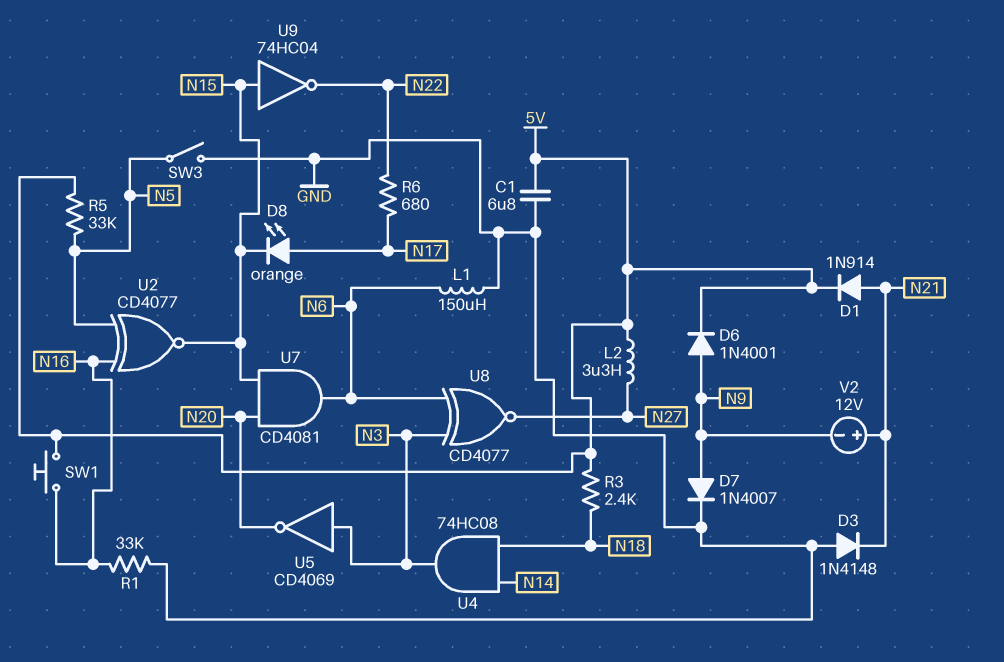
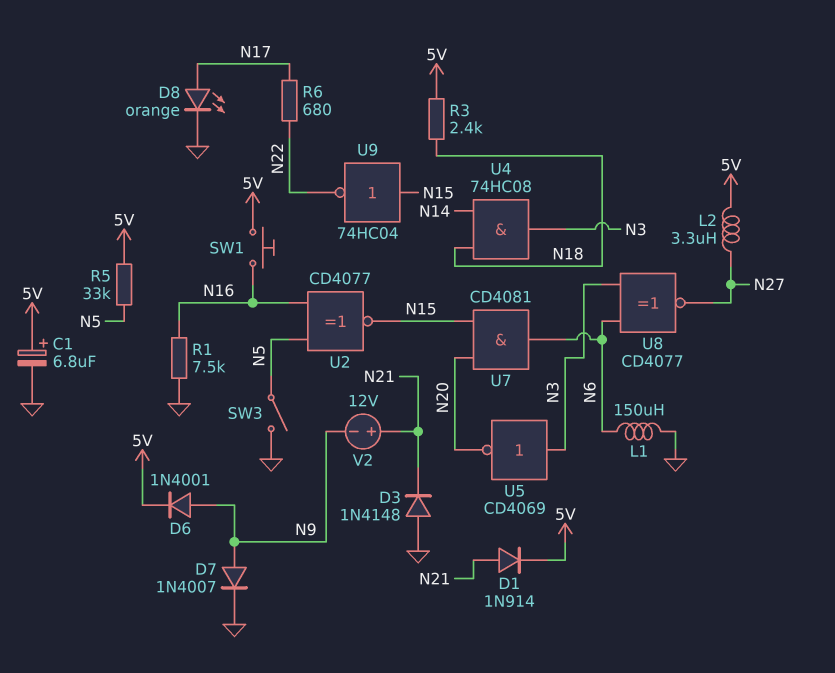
C1: 6.8uF (5V, GND) -> 6.8uF (plus 5V, minus GND)
D8: LED orange (A N17, K N15) -> LED orange (A N17, K GND)
R1: 33k (GND, N16) -> 7.5k (GND, N16)

